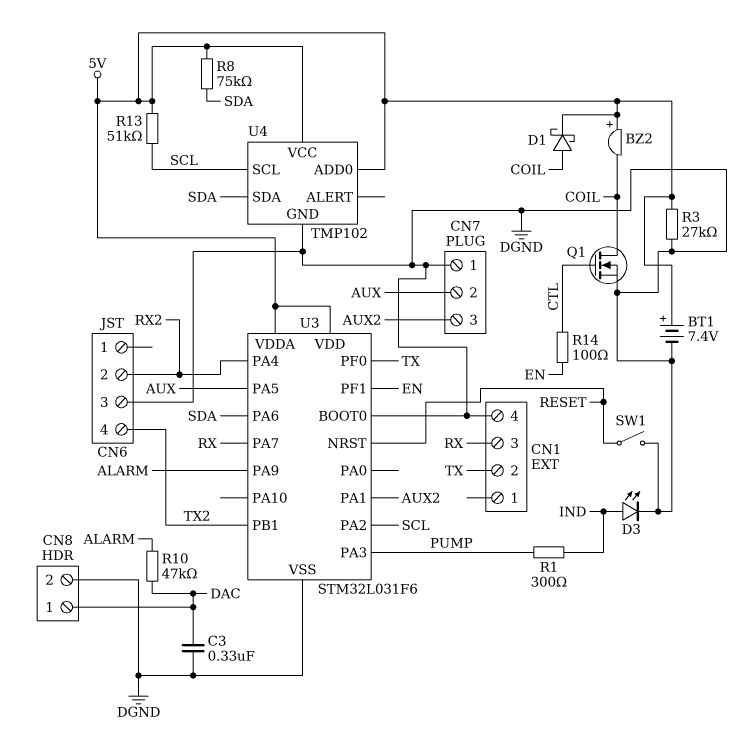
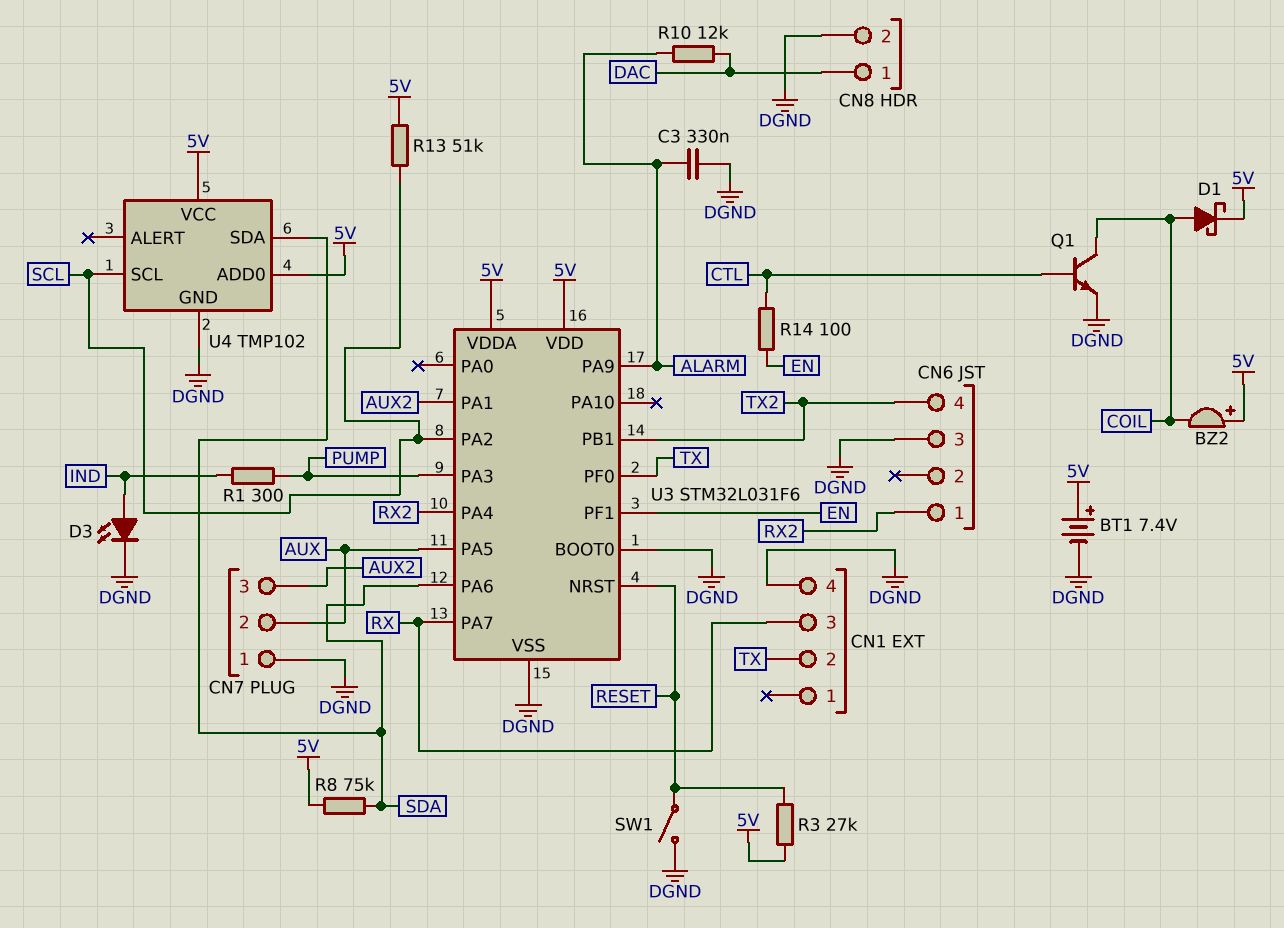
C3: 330nF (DAC, DGND) -> 330nF (ALARM, DGND)
CN6 pin 1: none -> RX2
CN6 pin 2: RX2 -> none
Q1: NMOS (G CTL, D COIL, S DGND) -> NPN (B CTL, C COIL, E DGND)
R3: 27k (5V, DGND) -> 27k (5V, RESET)
R10: 47k (ALARM, DAC) -> 12k (ALARM, DAC)

